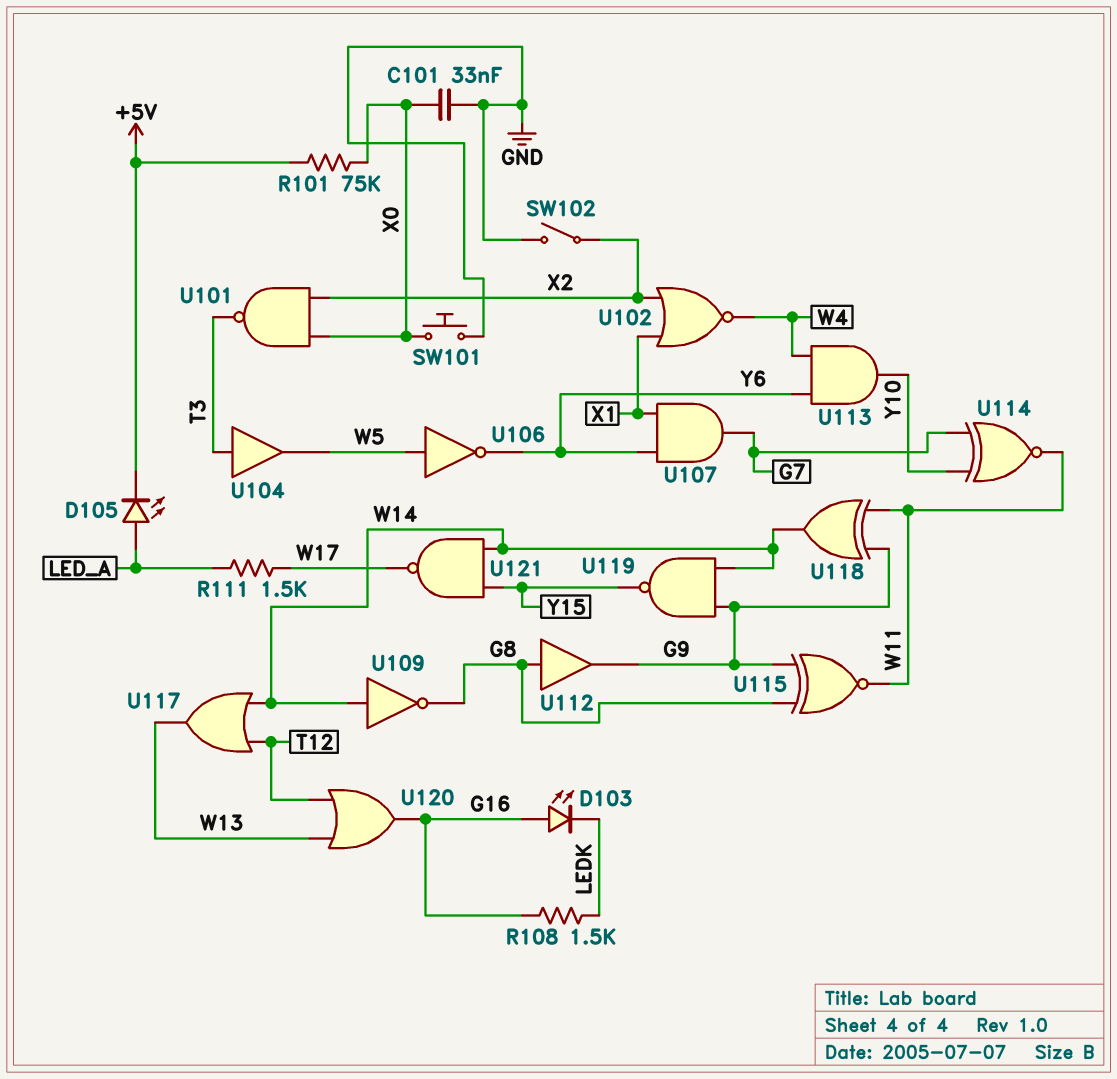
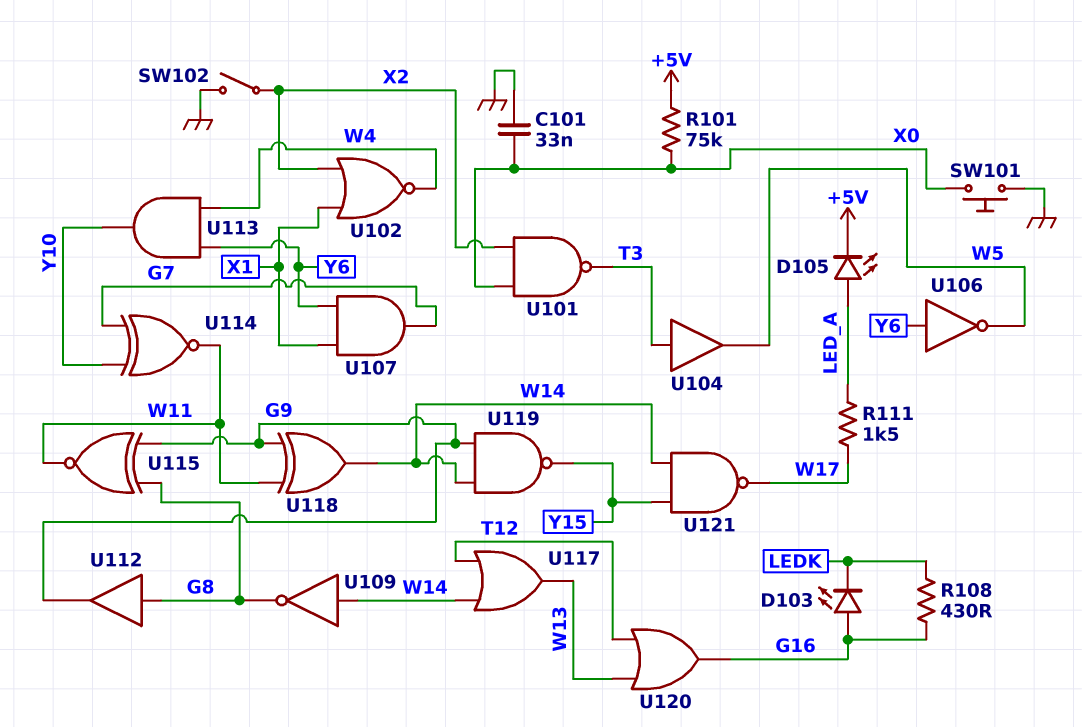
R108: 1.5k (G16, LEDK) -> 430 (G16, LEDK)
U106: NOT (in W5, out Y6) -> NOT (in Y6, out W5)

